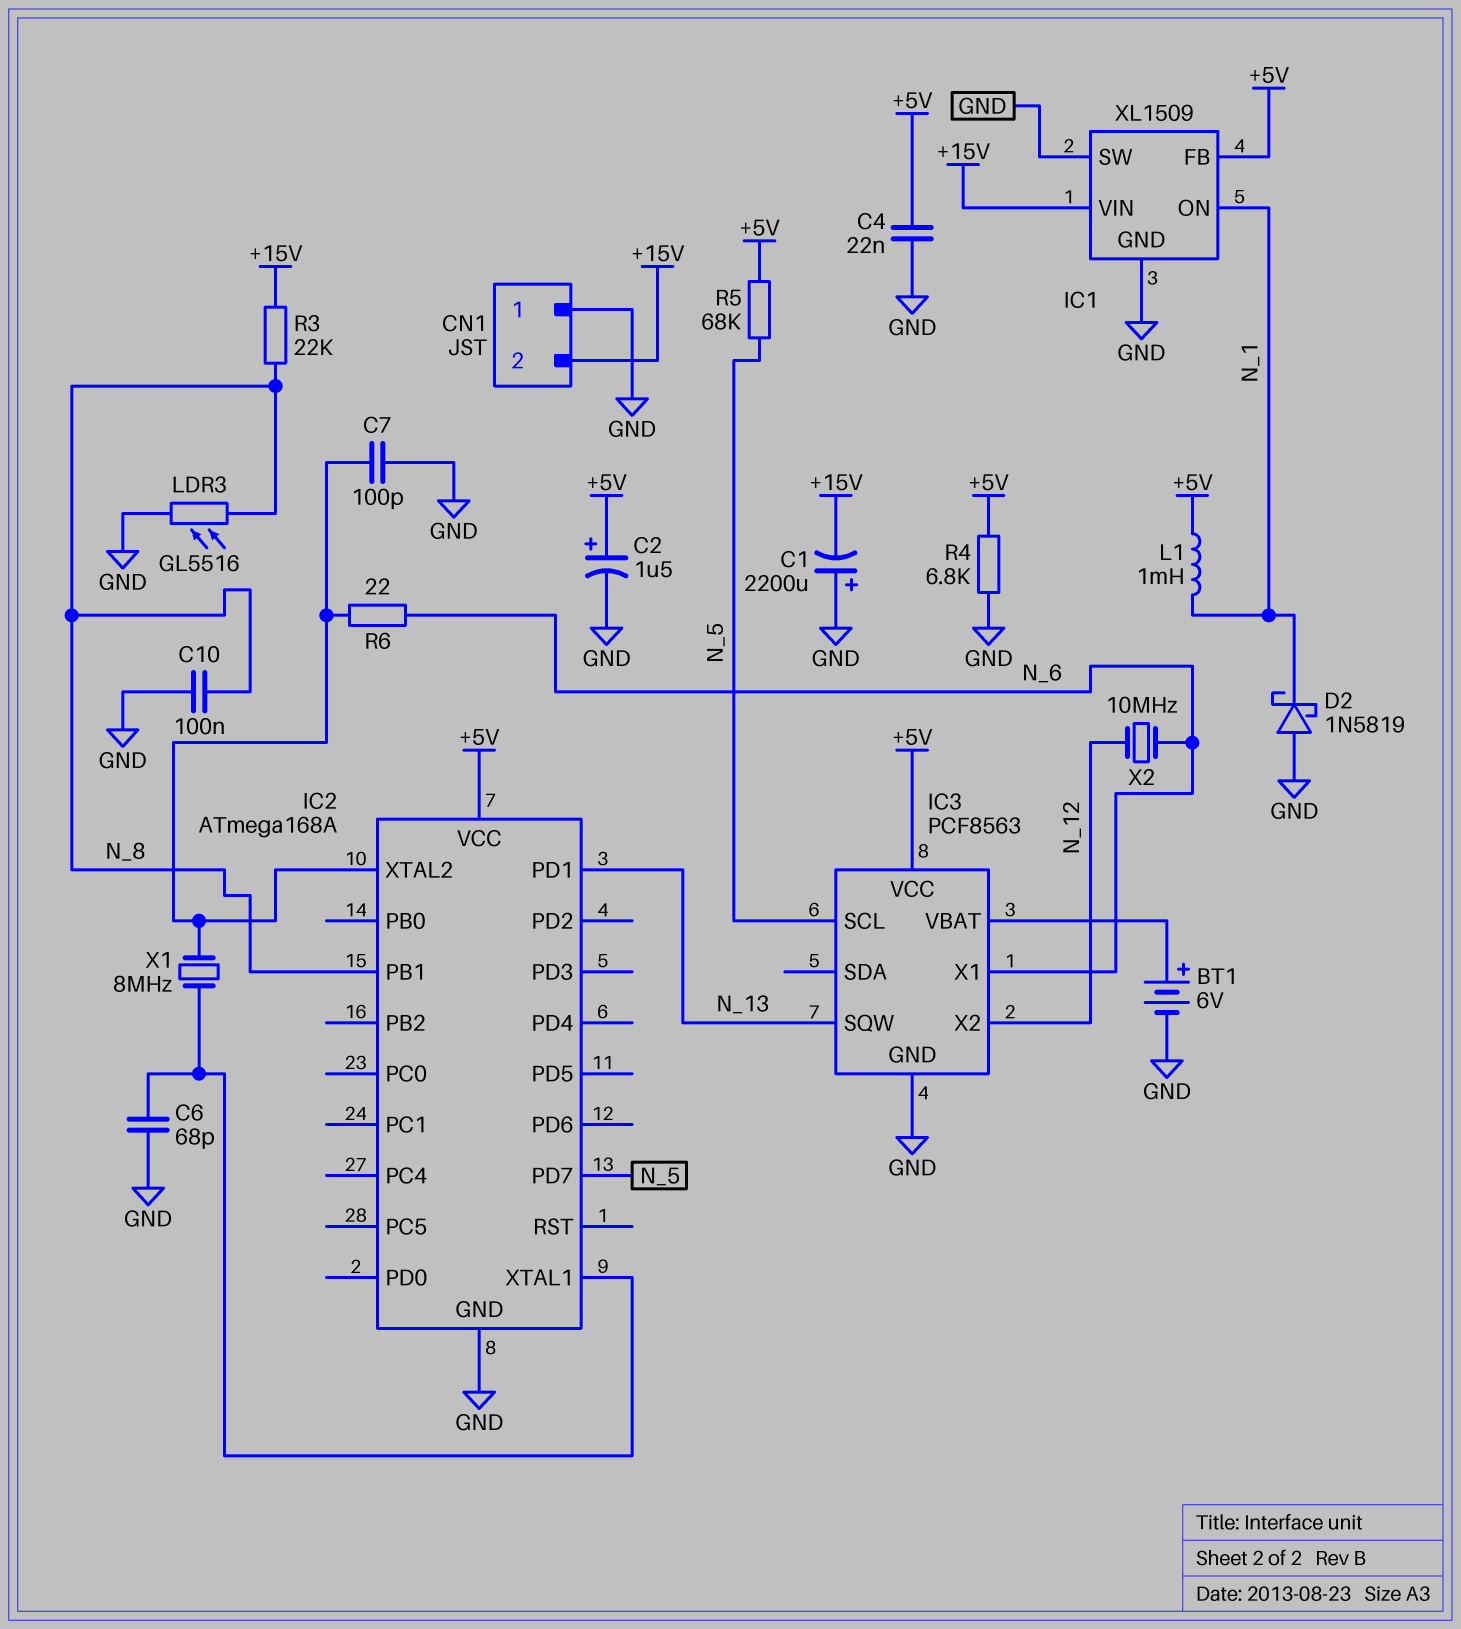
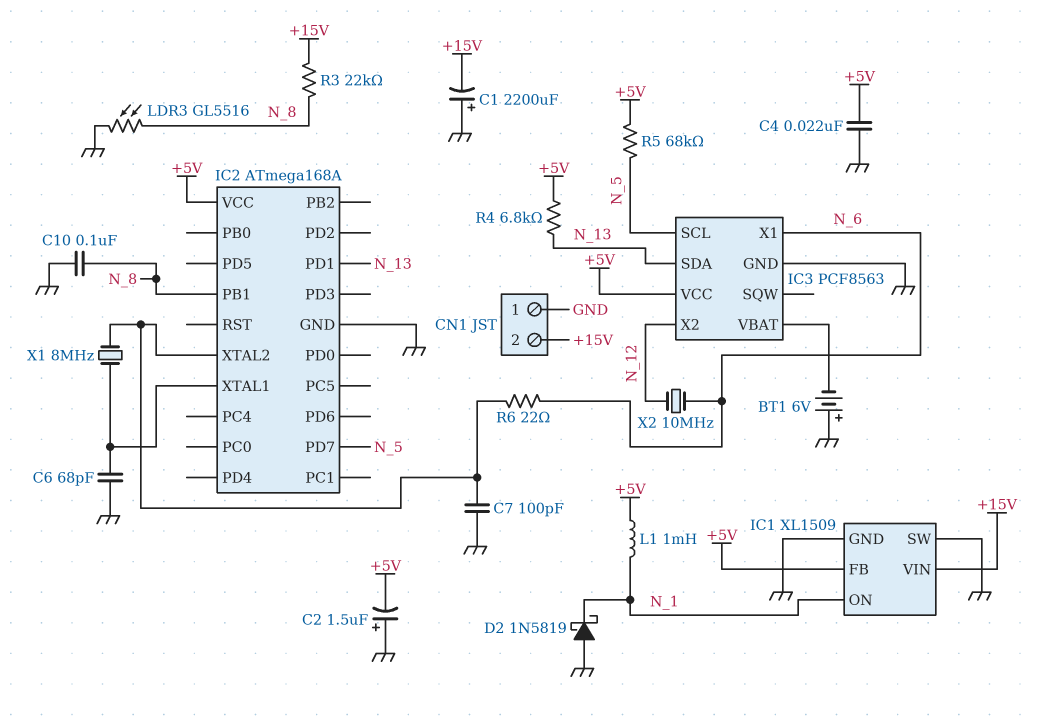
BT1: 6V (plus IC3/VBAT, minus GND) -> 6V (plus GND, minus IC3/VBAT)
C2: 1.5uF (plus +5V, minus GND) -> 1.5uF (plus GND, minus +5V)
IC3 pin SDA: none -> N_13
IC3 pin SQW: N_13 -> none
R4: 6.8k (+5V, GND) -> 6.8k (+5V, N_13)

